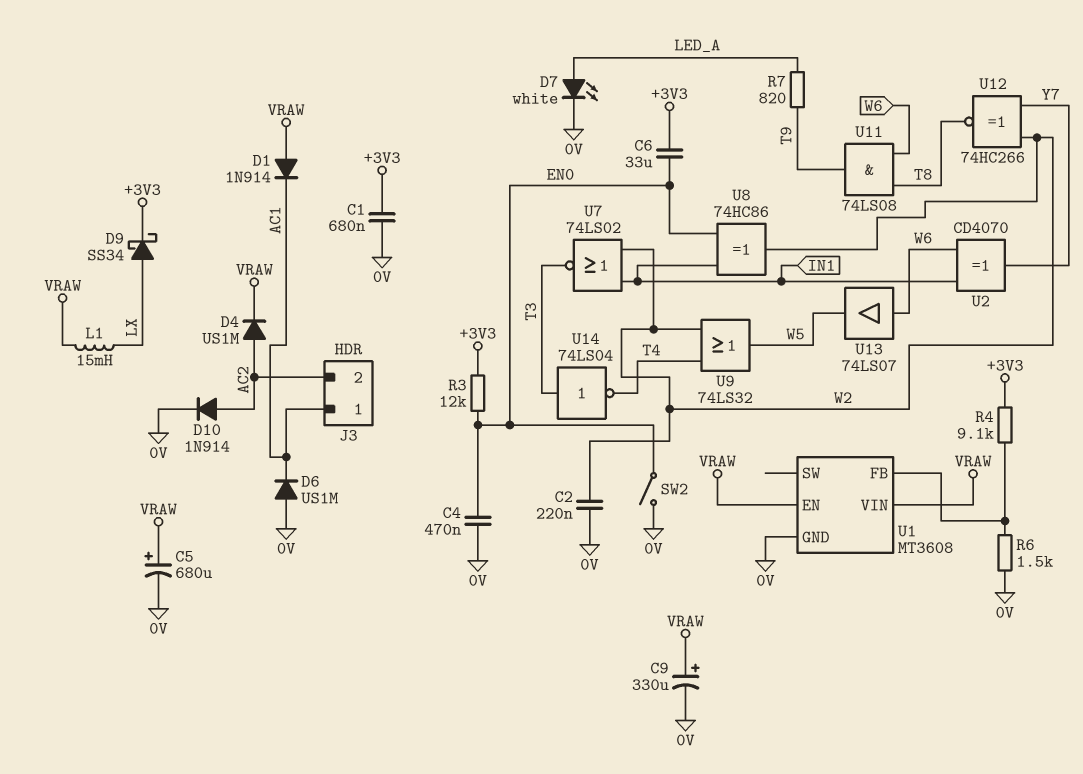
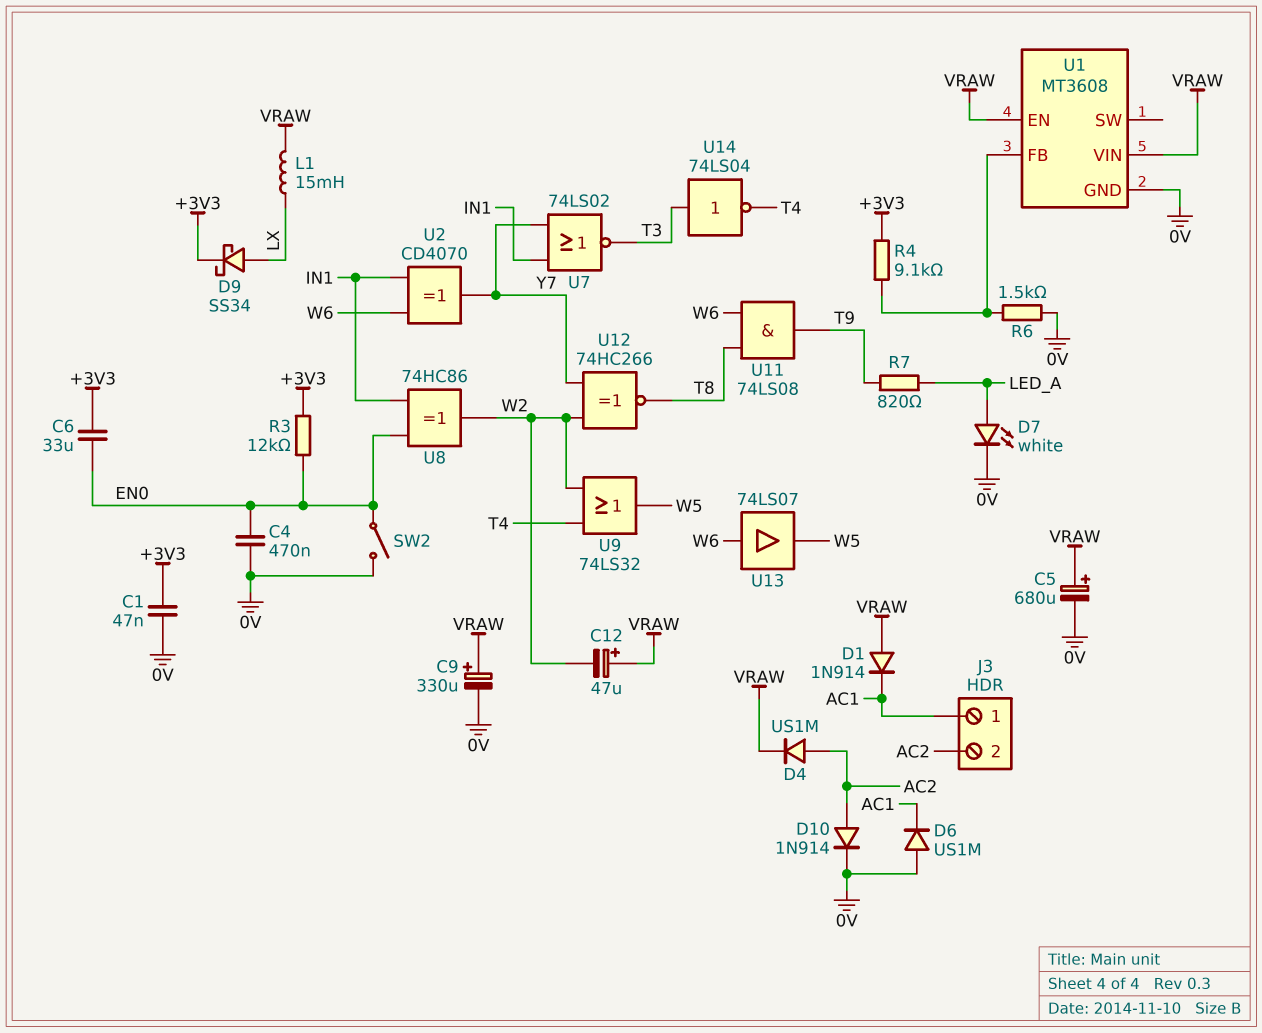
C1: 680nF (+3V3, 0V) -> 47nF (+3V3, 0V)
C2: 220nF (0V, W2) -> none
C12: none -> 47uF (plus VRAW, minus W2)
U7: NOR 74LS02 (in IN1, in W2, out T3) -> NOR 74LS02 (in IN1, in Y7, out T3)

